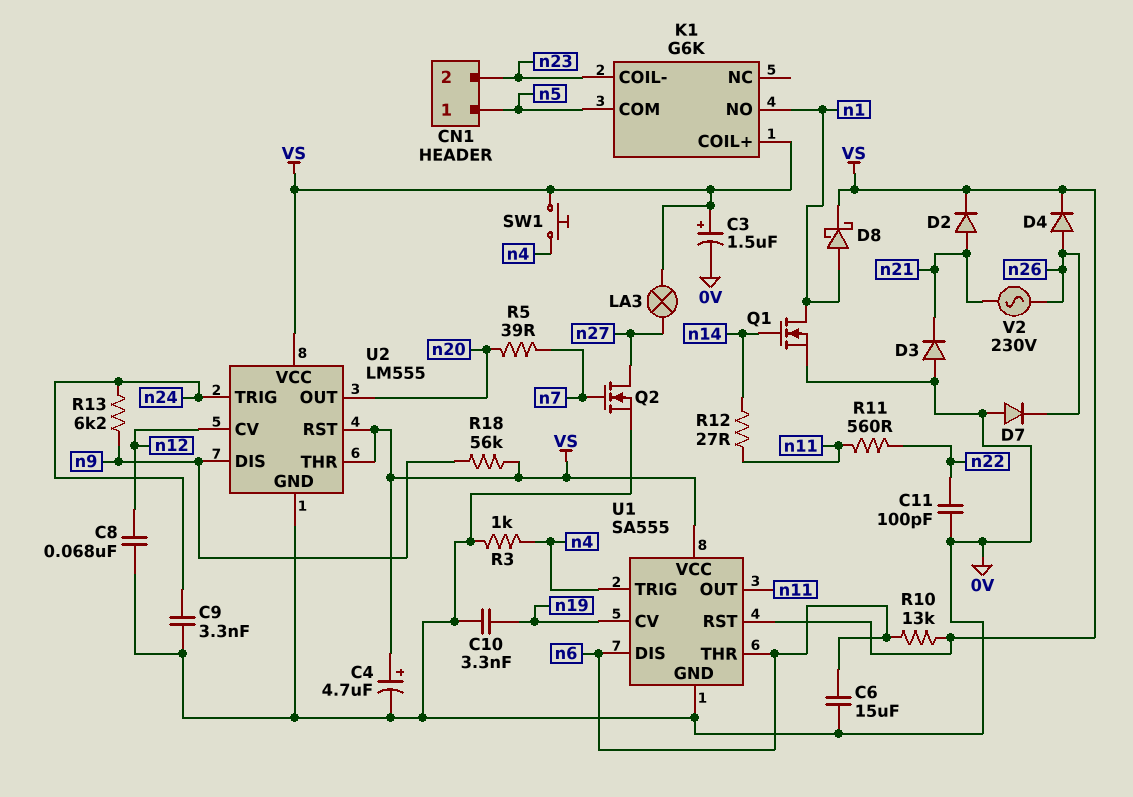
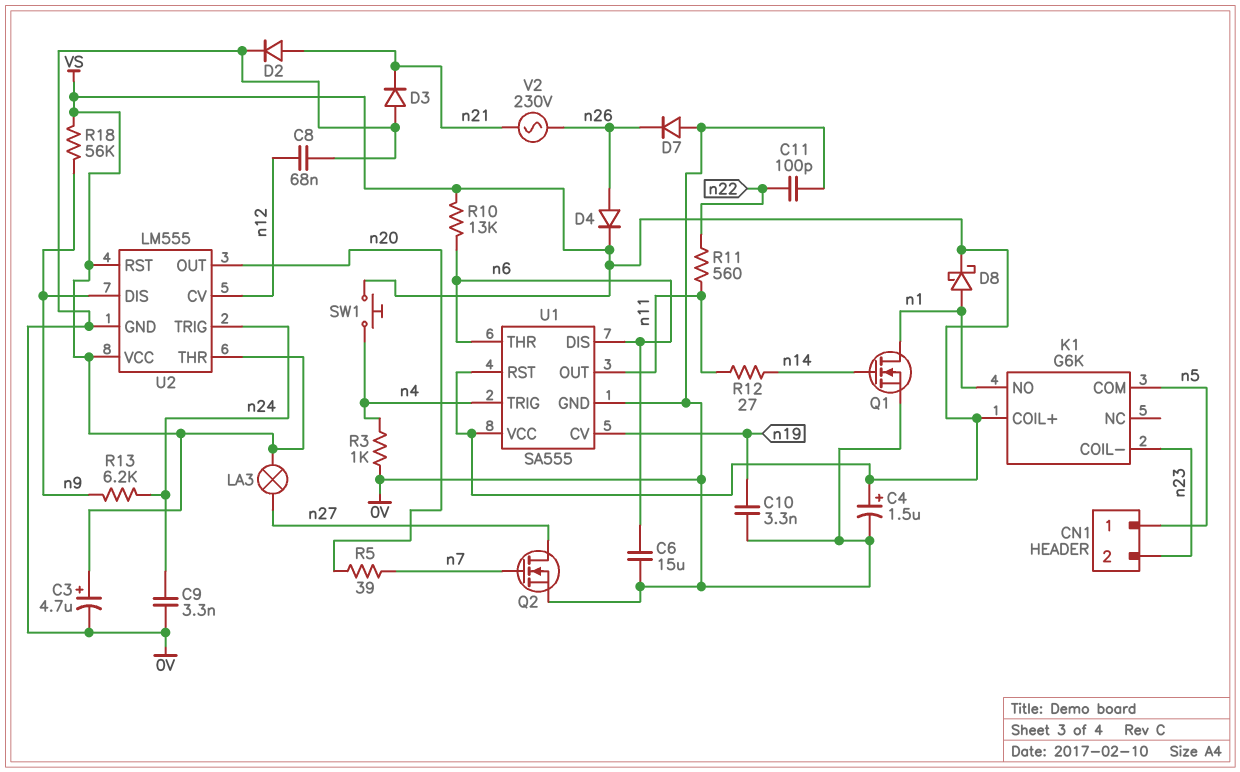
C3: 1.5uF (plus VS, minus 0V) -> 4.7uF (plus VS, minus 0V)
C4: 4.7uF (plus VS, minus 0V) -> 1.5uF (plus VS, minus 0V)
D2: diode (A n21, K VS) -> diode (A n21, K 0V)

